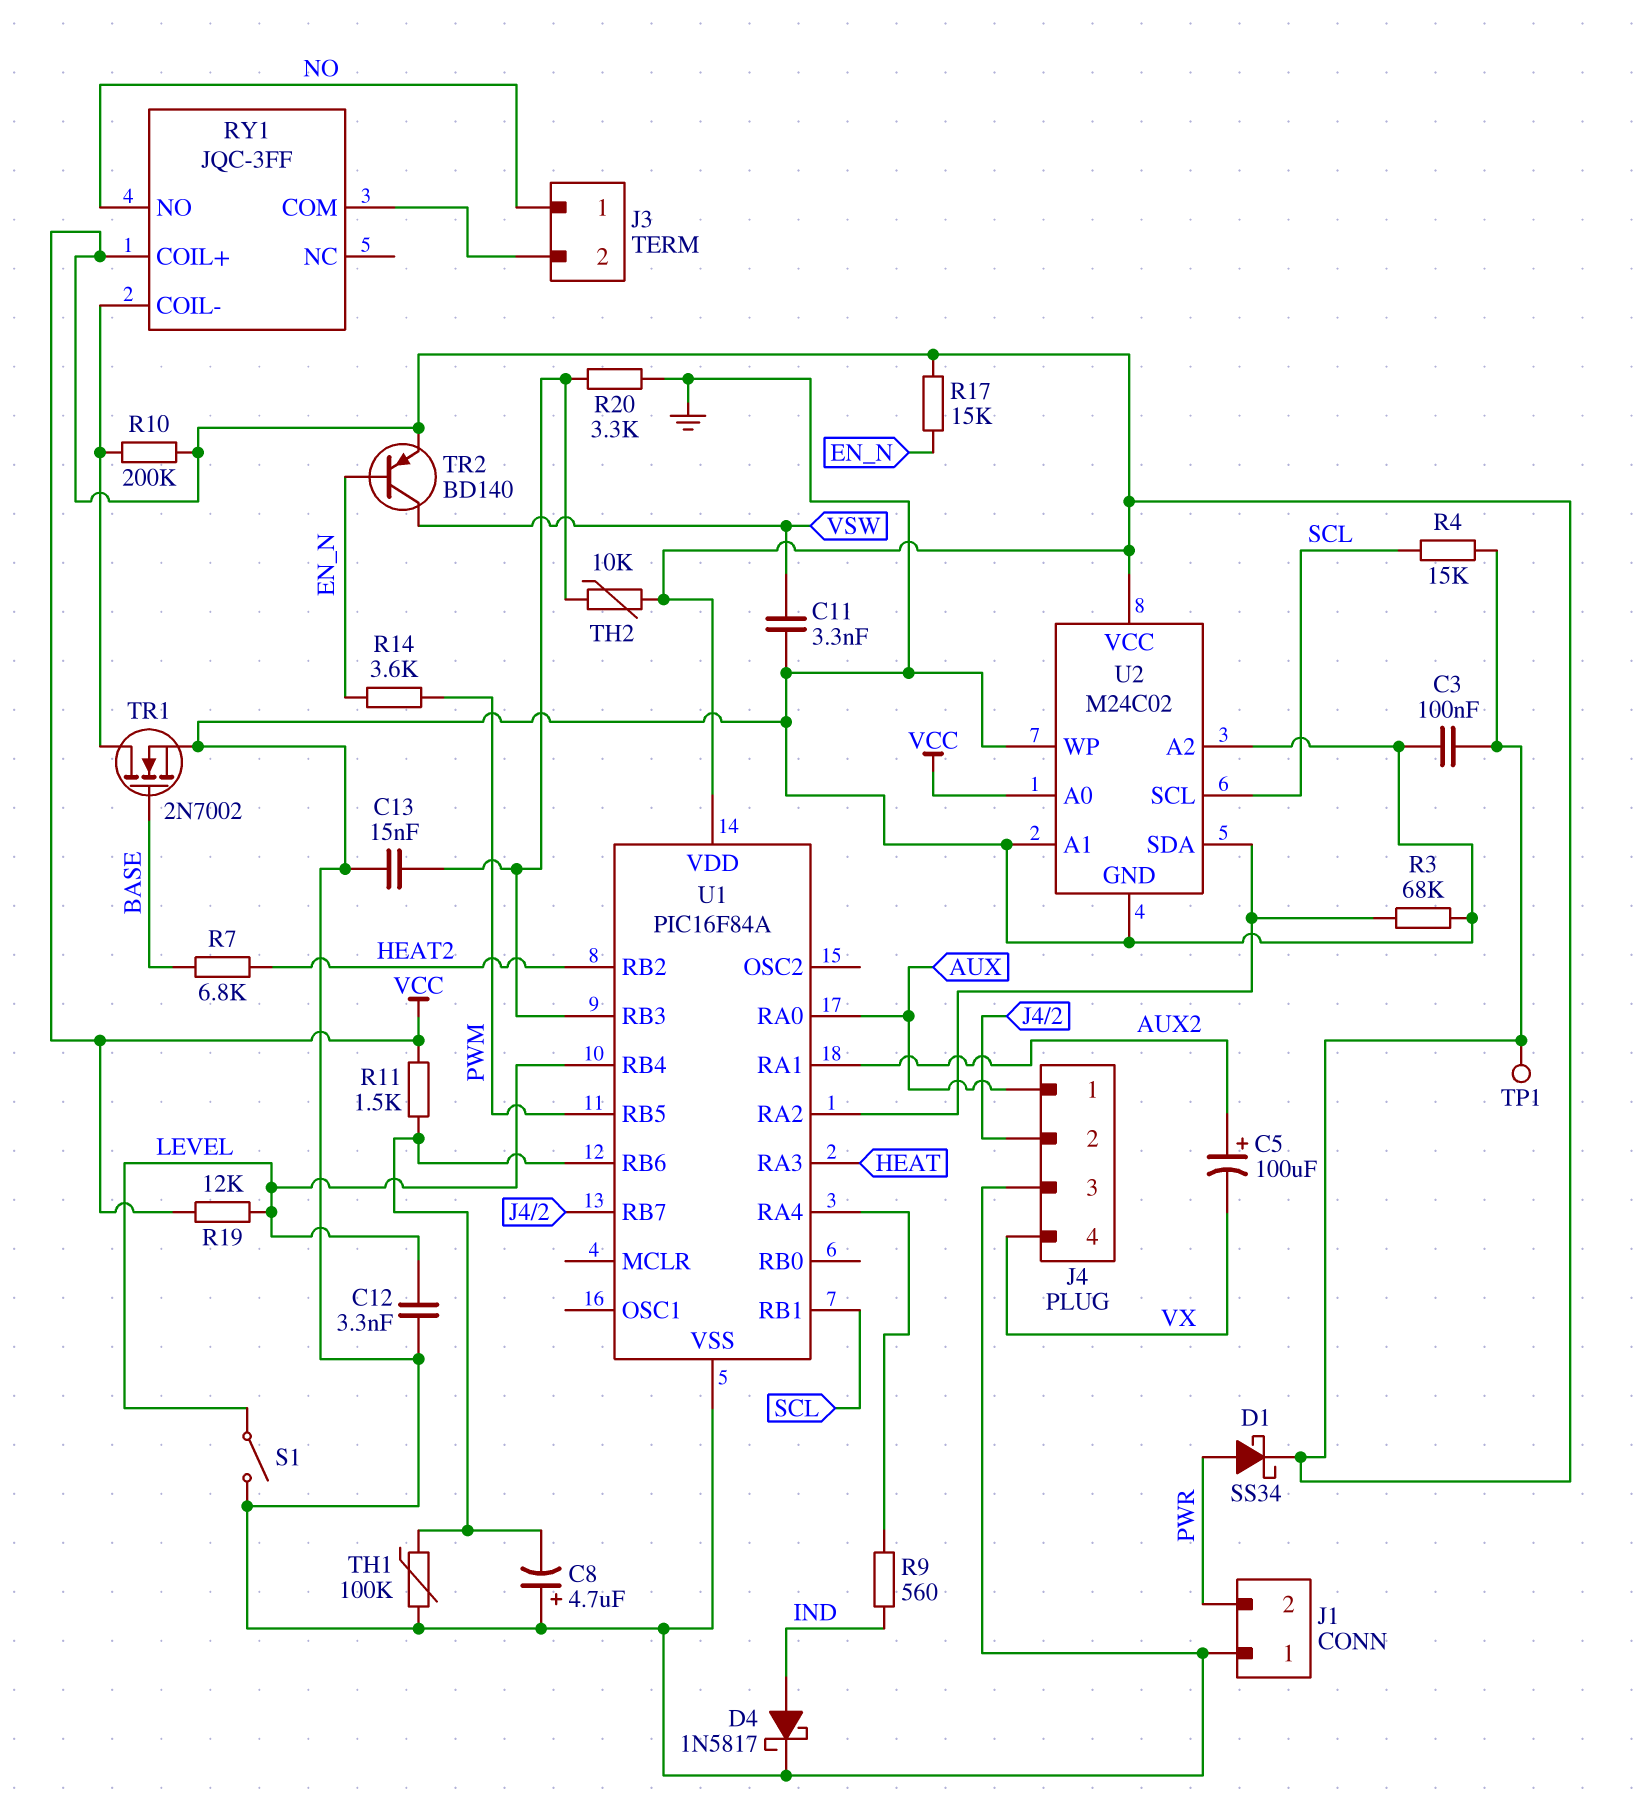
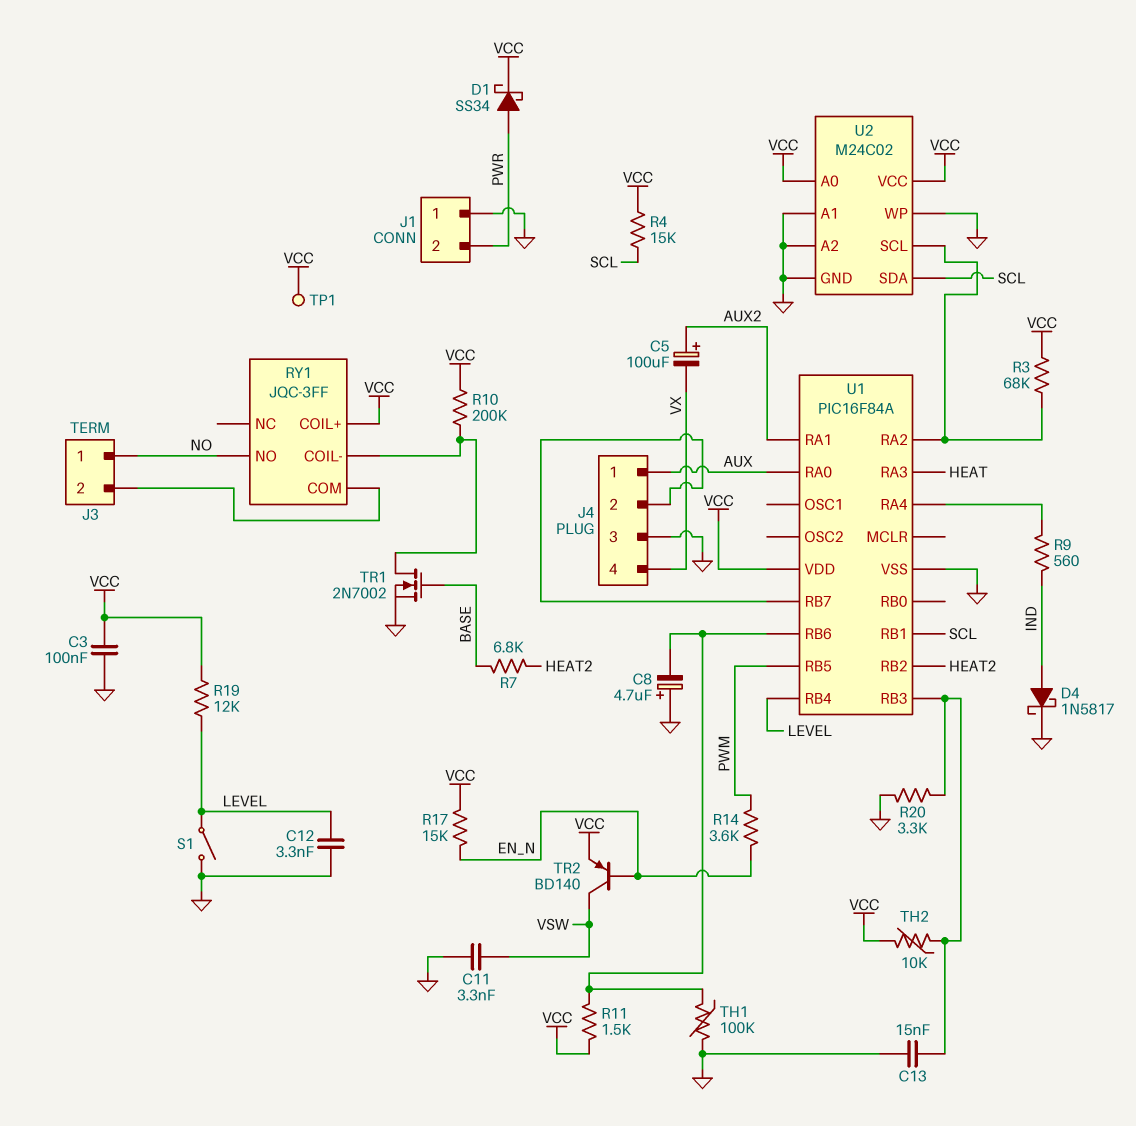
R3: 68k (GND, U1/RA2) -> 68k (U1/RA2, VCC)
U2 pin SCL: SCL -> U1/RA2
U2 pin SDA: U1/RA2 -> SCL

